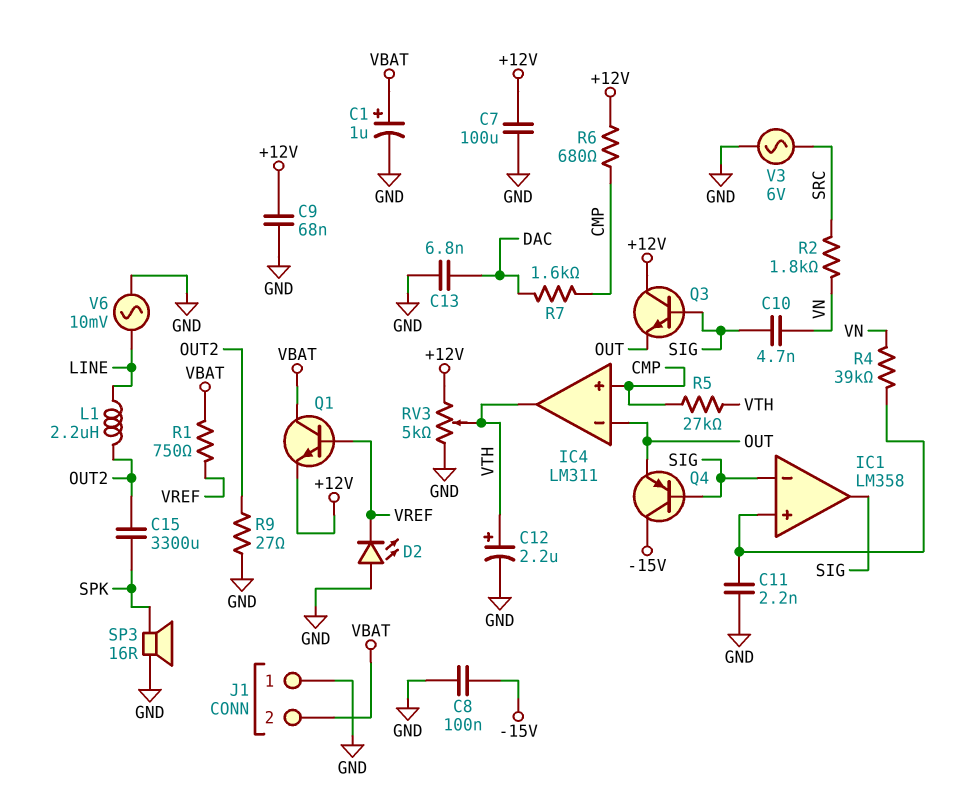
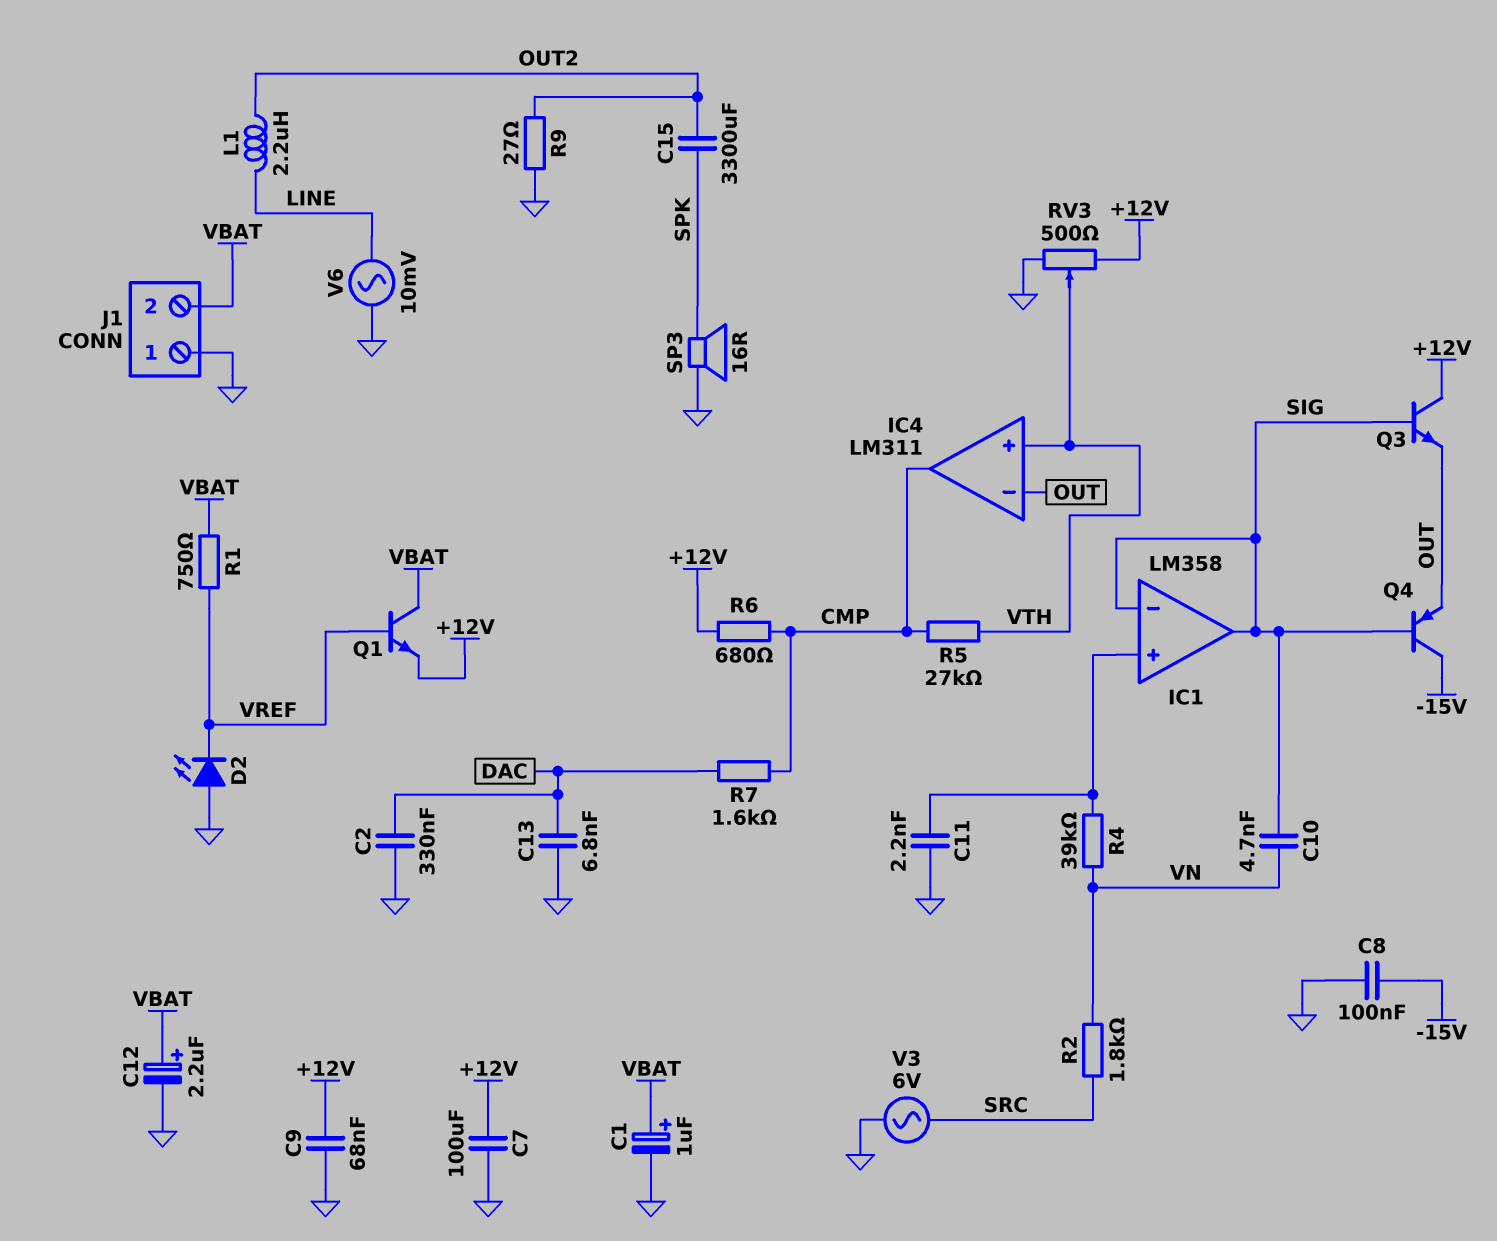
C2: none -> 330nF (DAC, GND)
C12: 2.2uF (plus VTH, minus GND) -> 2.2uF (plus VBAT, minus GND)
IC4 pin in+: CMP -> VTH
IC4 pin out: VTH -> CMP
RV3: 5k (+12V, GND, wiper VTH) -> 500 (+12V, GND, wiper VTH)

